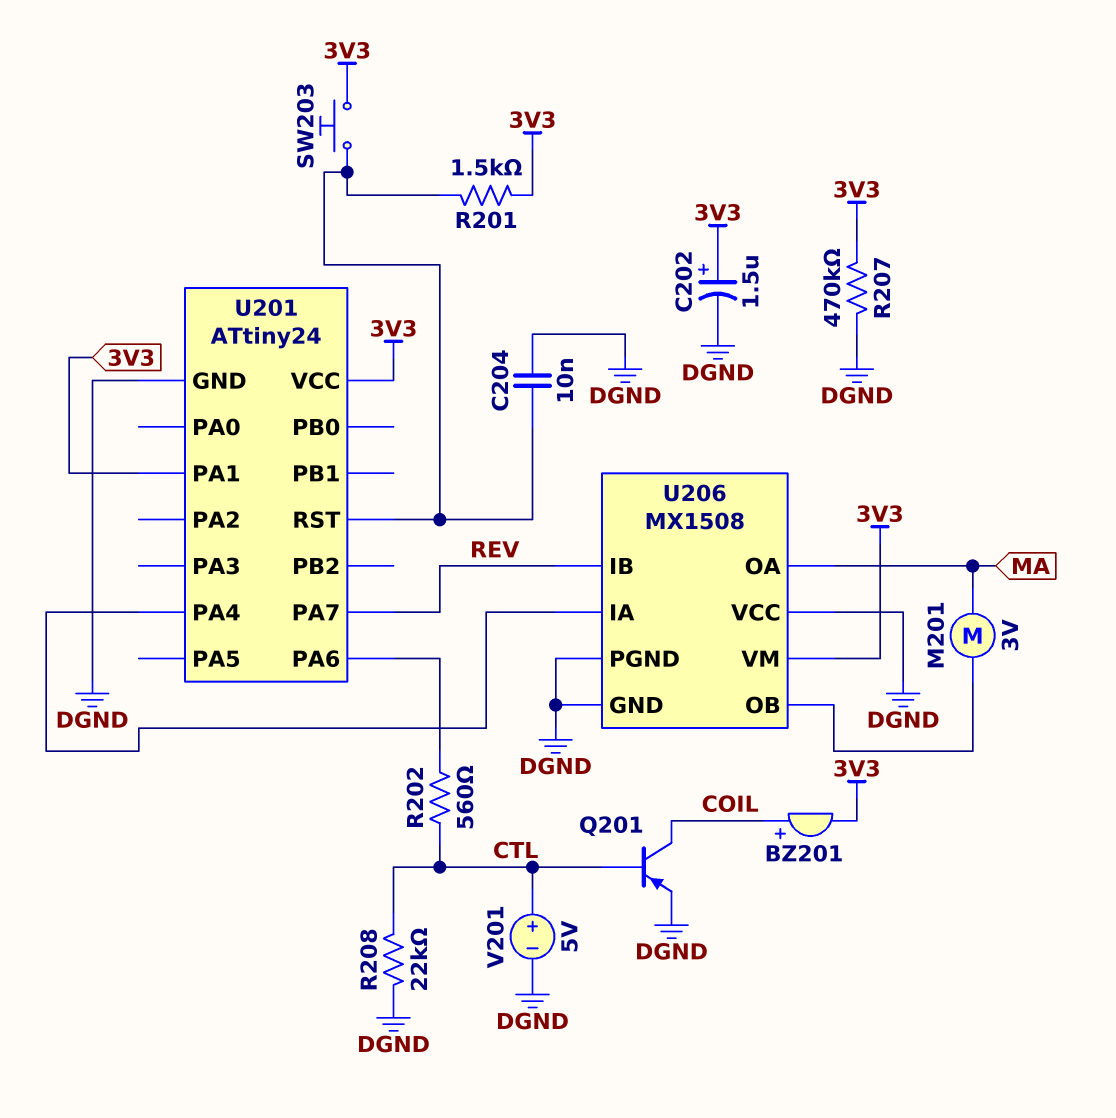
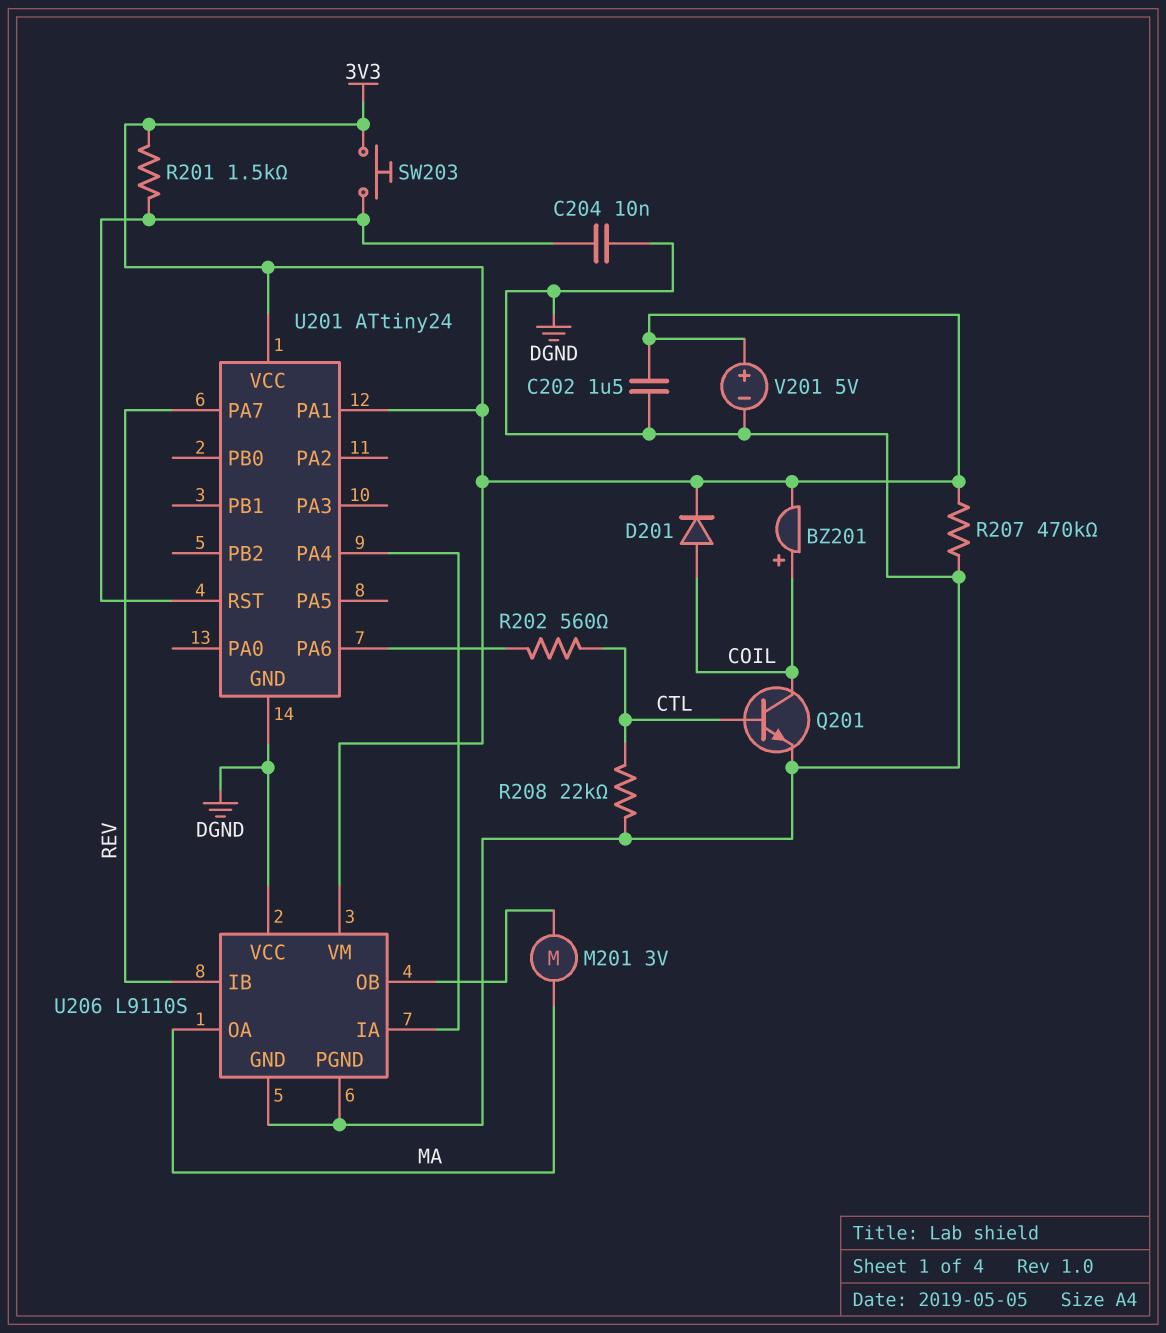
C202: 1.5uF (plus 3V3, minus DGND) -> 1.5uF (3V3, DGND)
D201: none -> diode (A COIL, K 3V3)
Q201: PNP (B CTL, C COIL, E DGND) -> NPN (B CTL, C COIL, E DGND)
U206: MX1508 -> L9110S
V201: 5V (plus CTL, minus DGND) -> 5V (plus 3V3, minus DGND)

